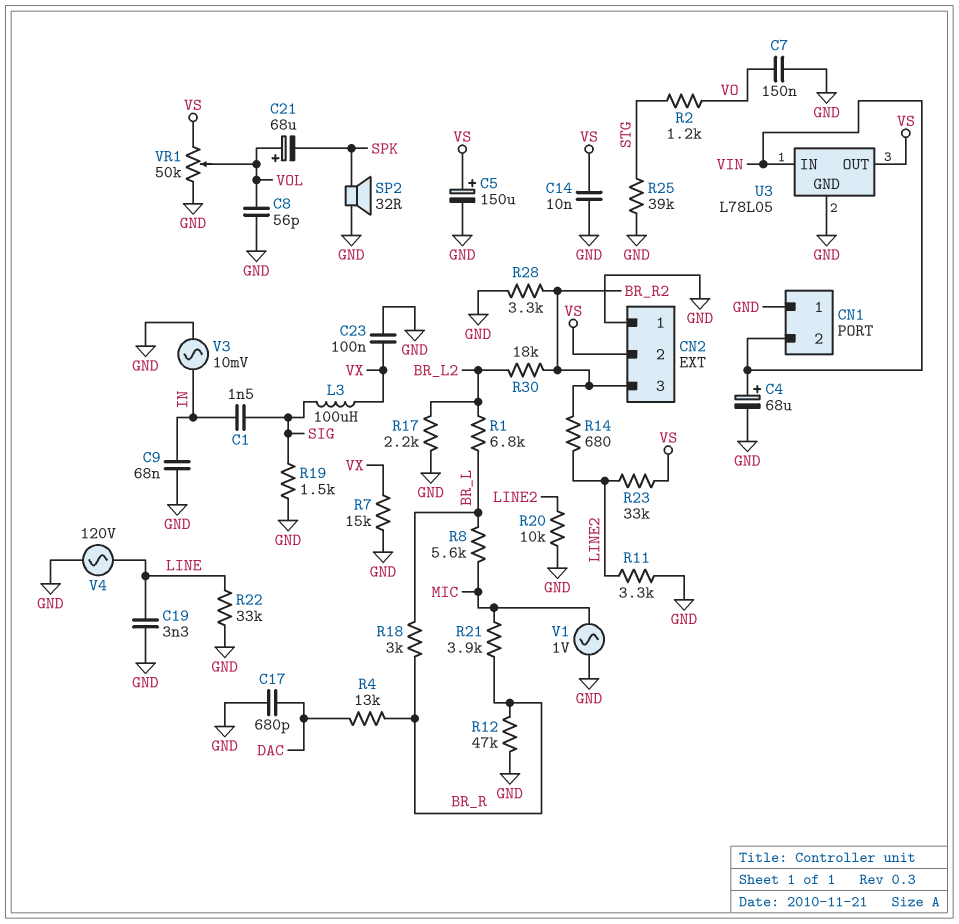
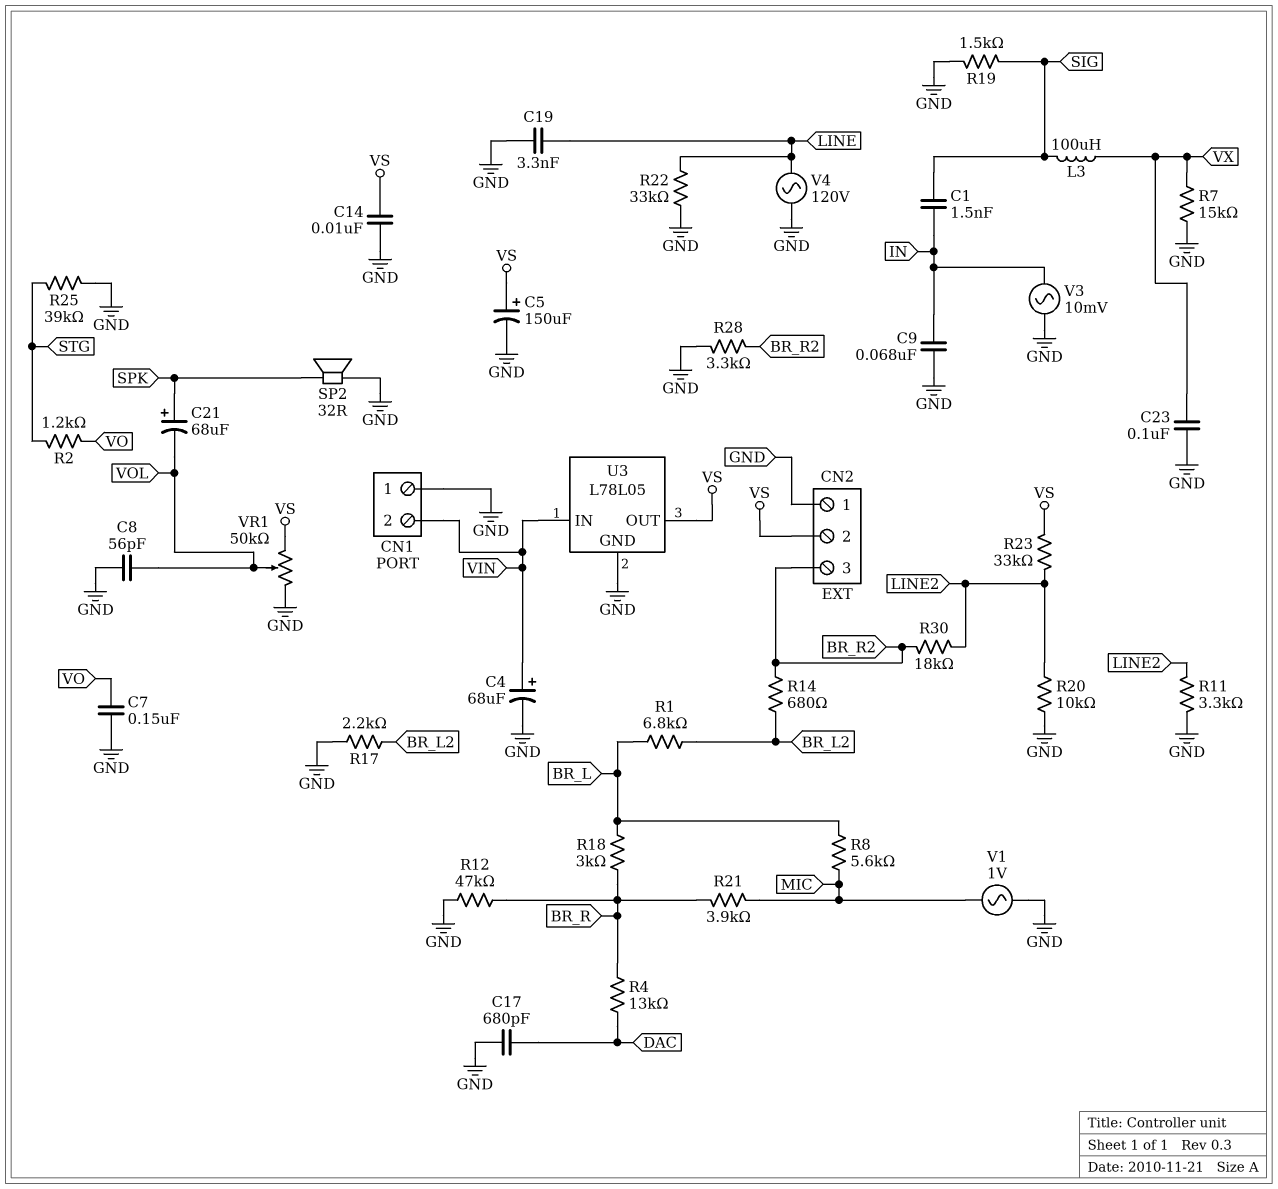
C21: 68uF (plus VOL, minus SPK) -> 68uF (plus SPK, minus VOL)
R14: 680 (BR_R2, LINE2) -> 680 (BR_L2, BR_R2)
R30: 18k (BR_L2, BR_R2) -> 18k (BR_R2, LINE2)

